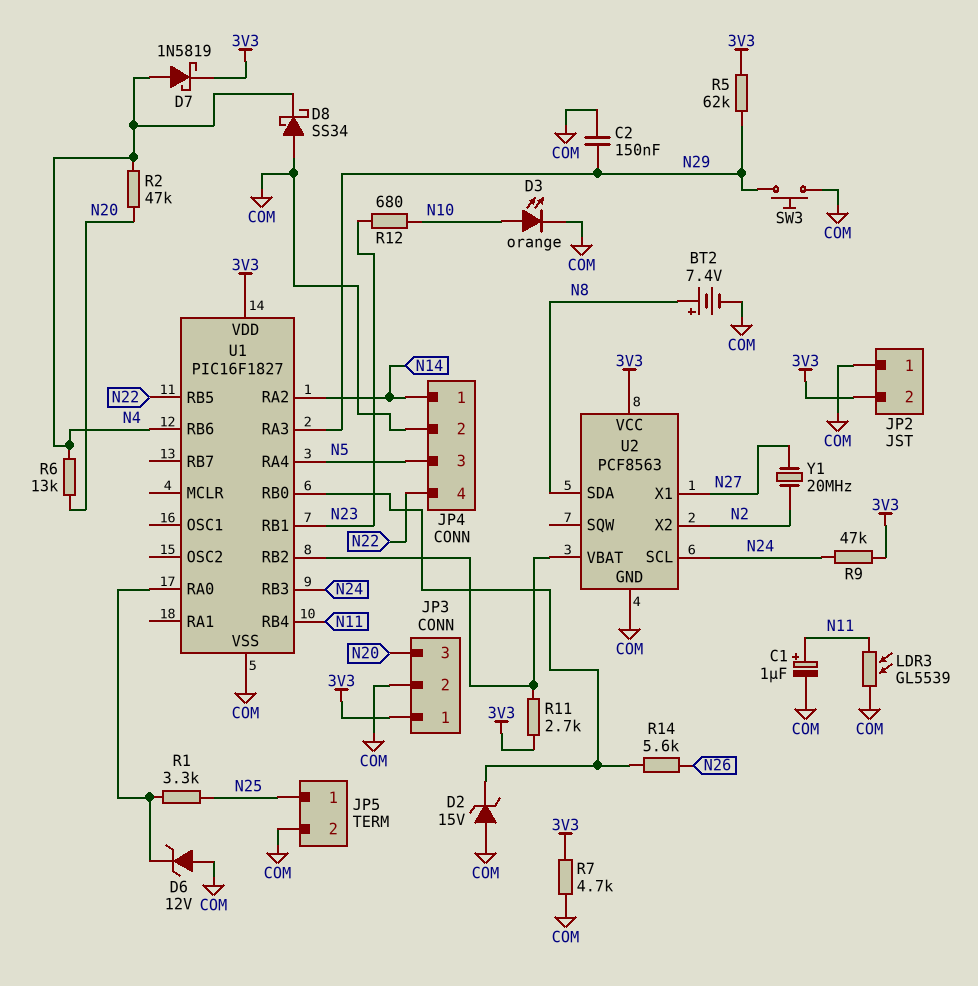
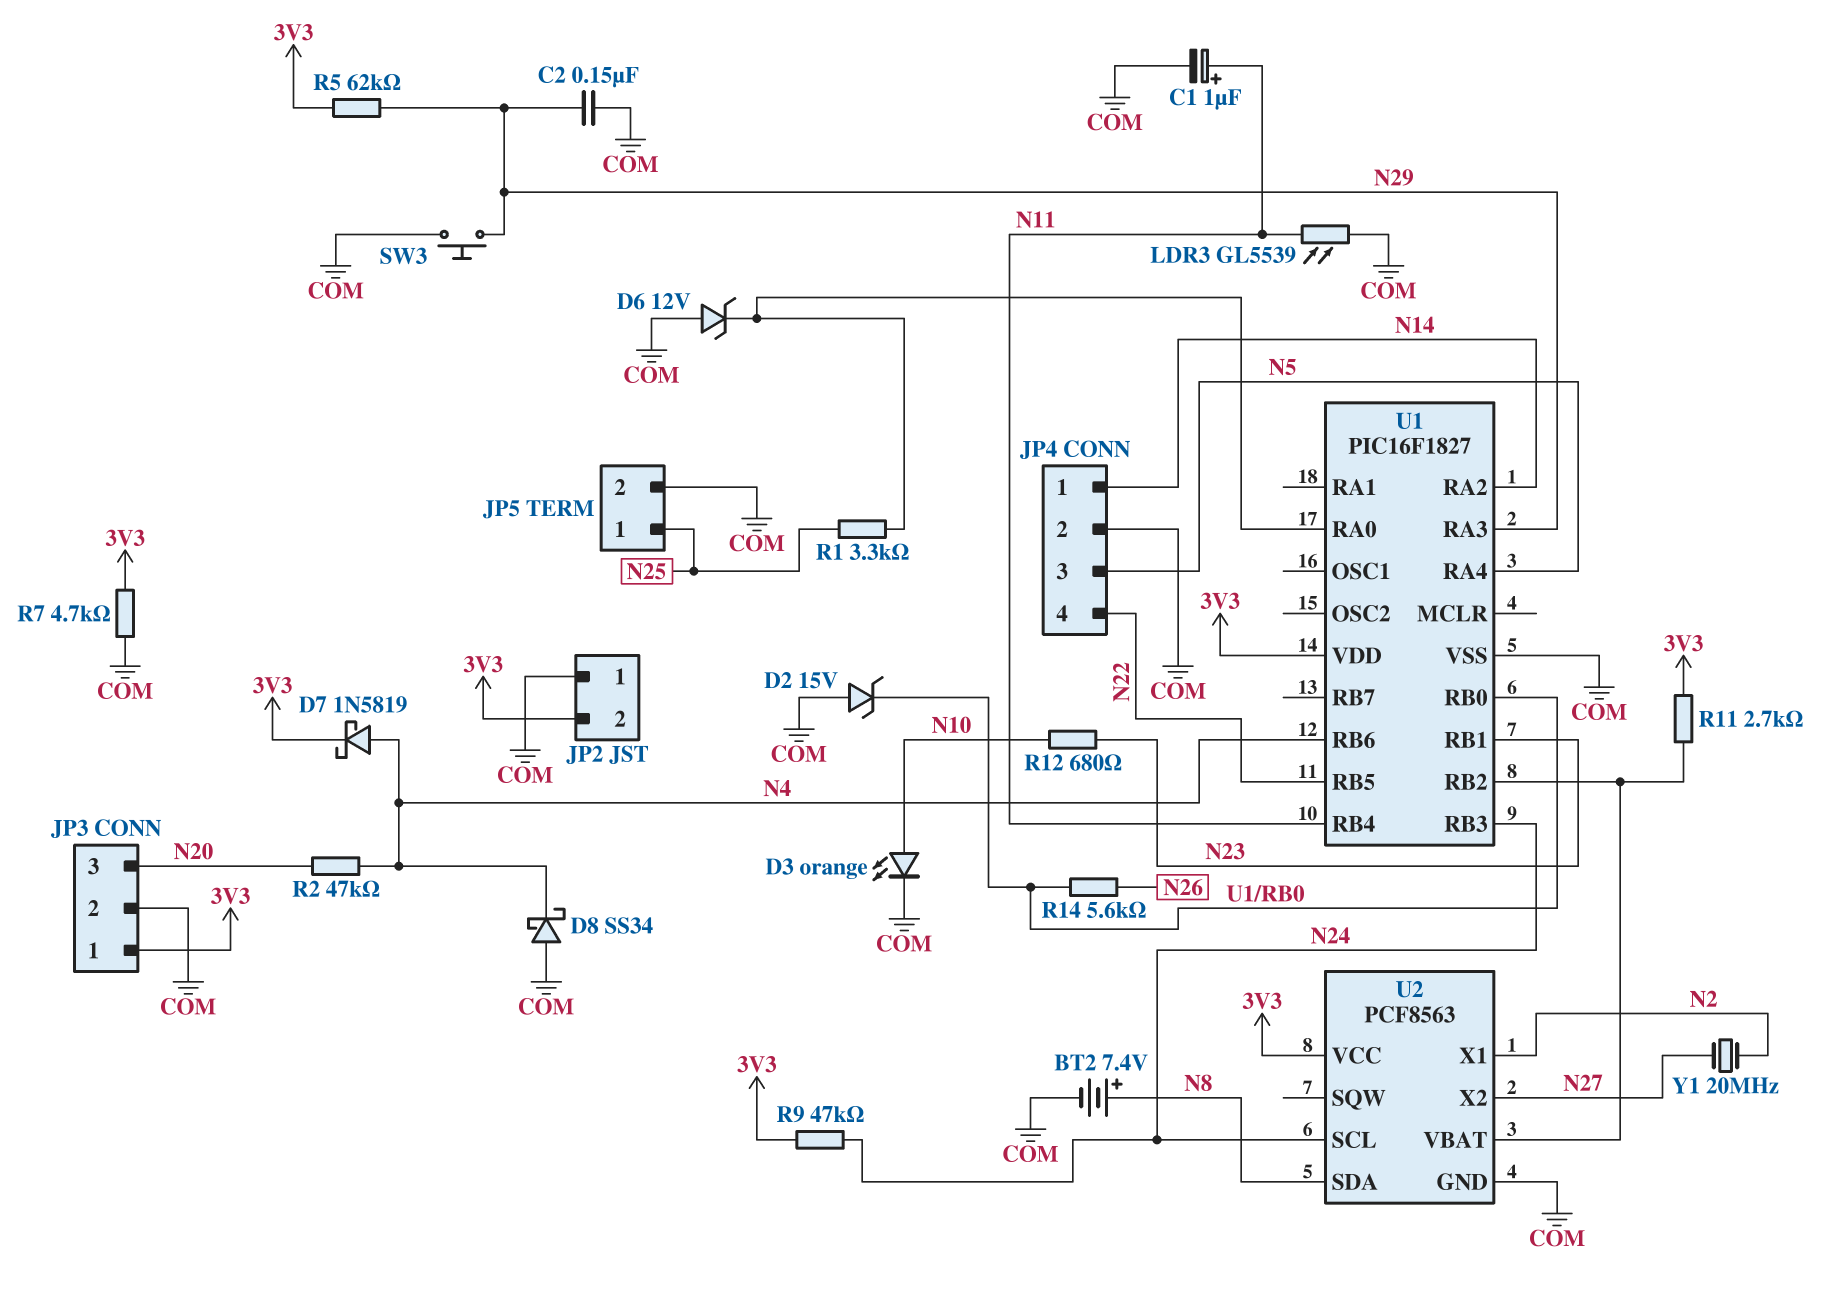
R6: 13k (N4, N20) -> none
U2 pin X1: N27 -> N2
U2 pin X2: N2 -> N27

